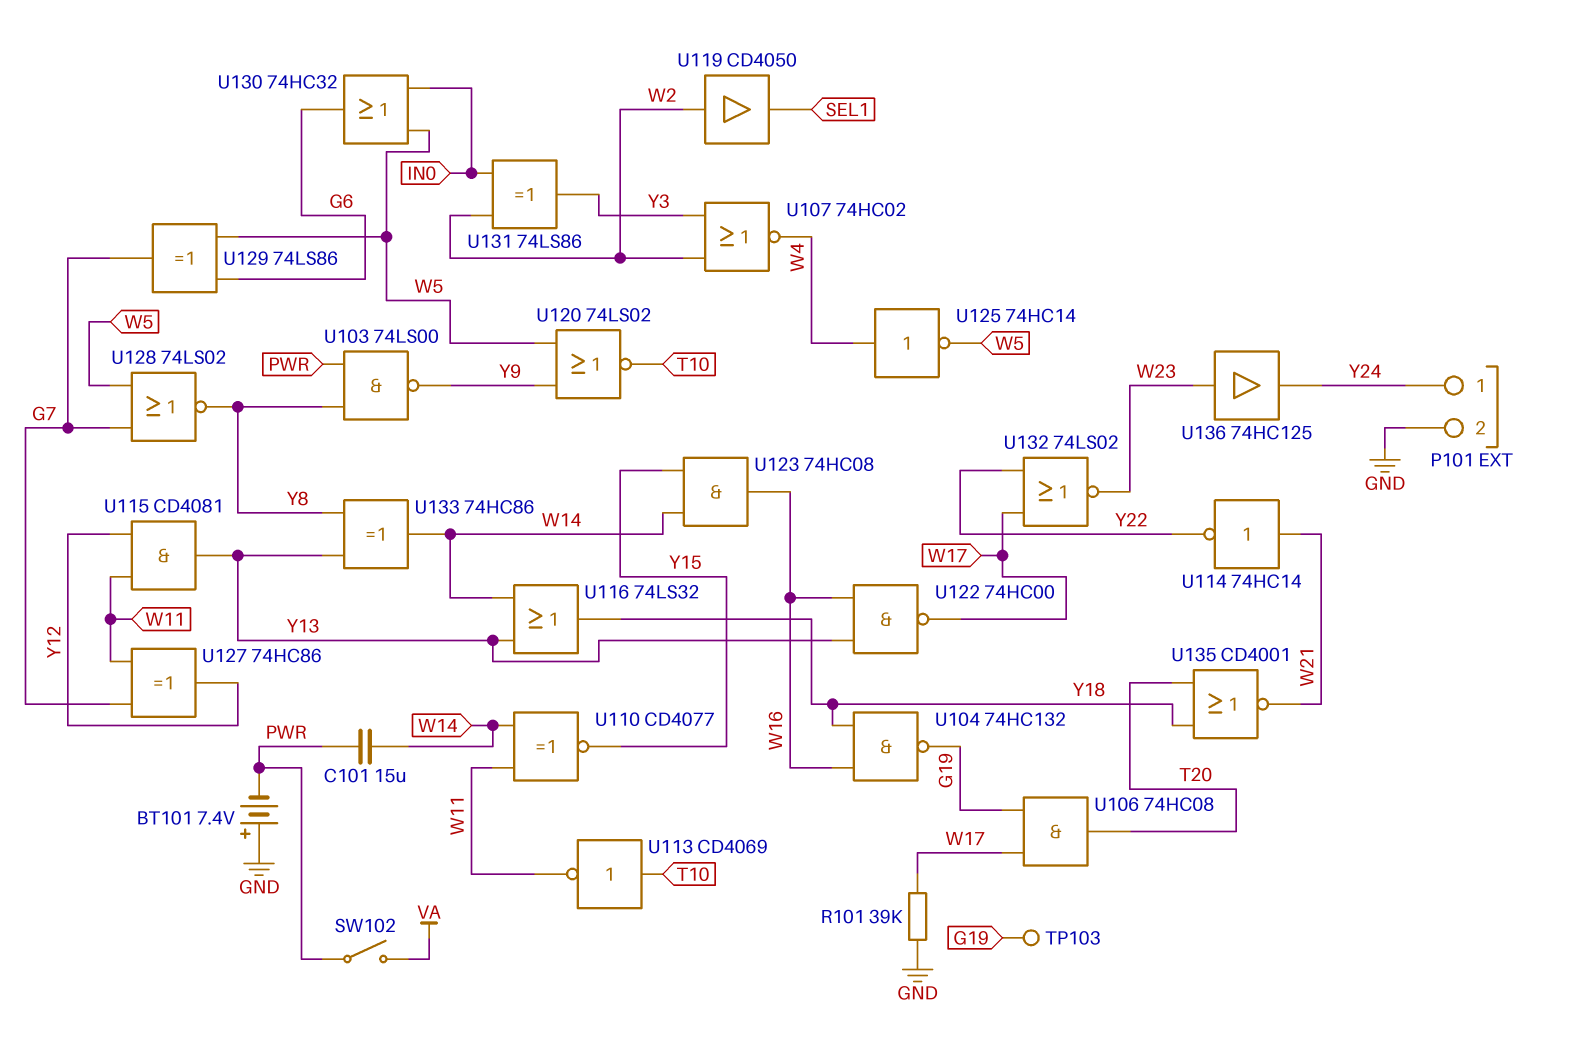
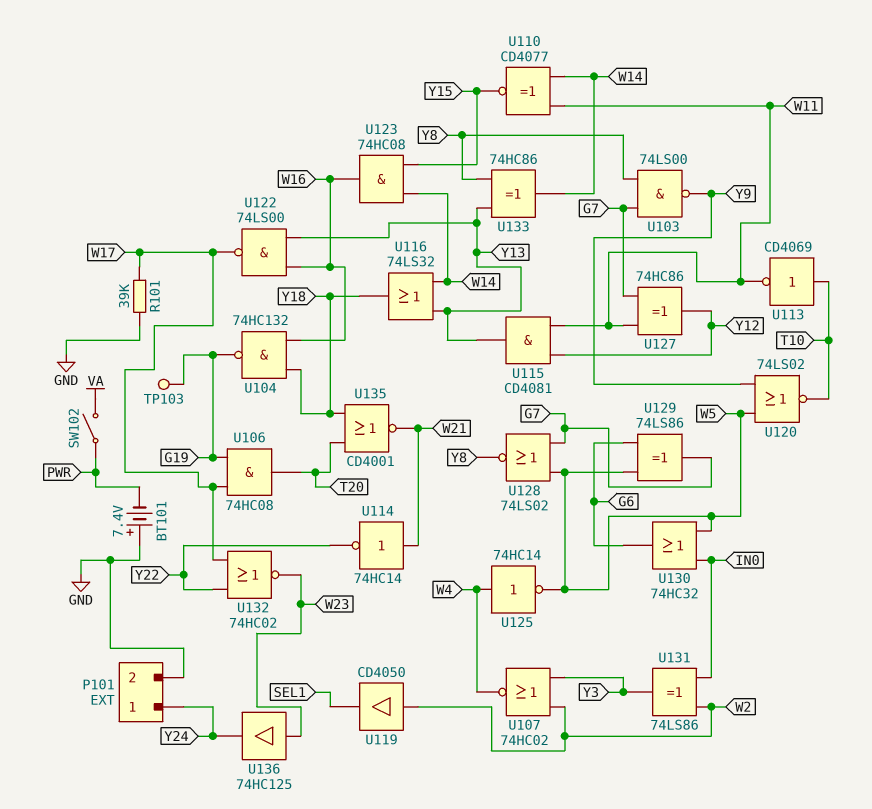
C101: 15uF (PWR, W14) -> none
U103: NAND 74LS00 (in PWR, in Y8, out Y9) -> NAND 74LS00 (in G7, in Y8, out Y9)
U122: NAND 74HC00 (in W16, in Y13, out W17) -> NAND 74LS00 (in W16, in Y13, out W17)
U132: NOR 74LS02 (in W17, in Y22, out W23) -> NOR 74HC02 (in W17, in Y22, out W23)

